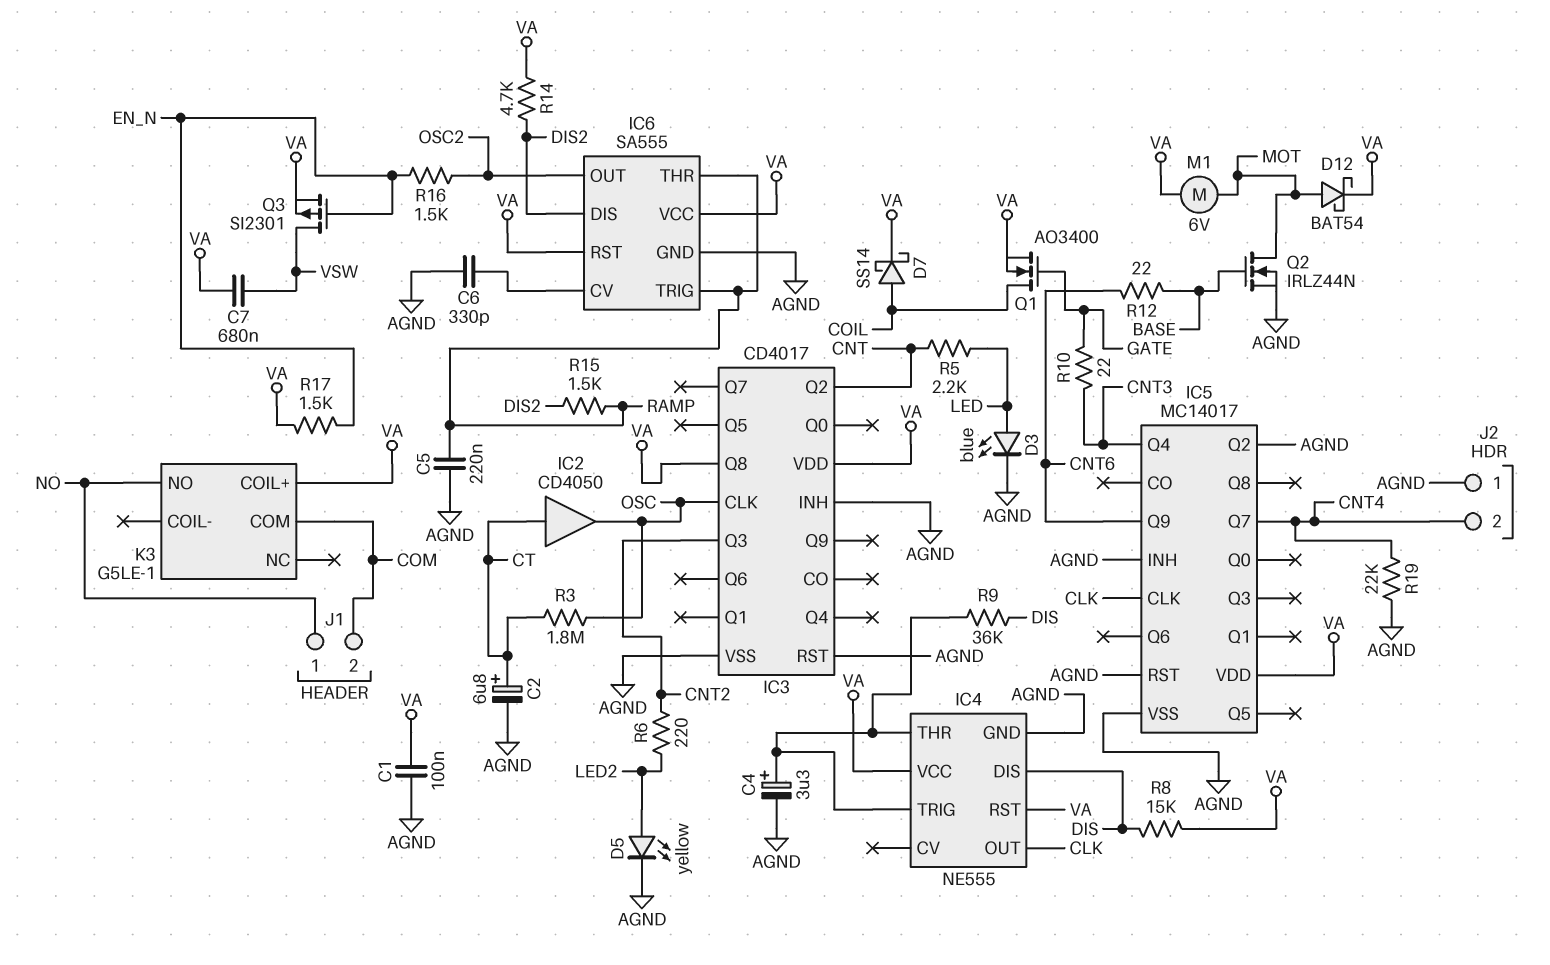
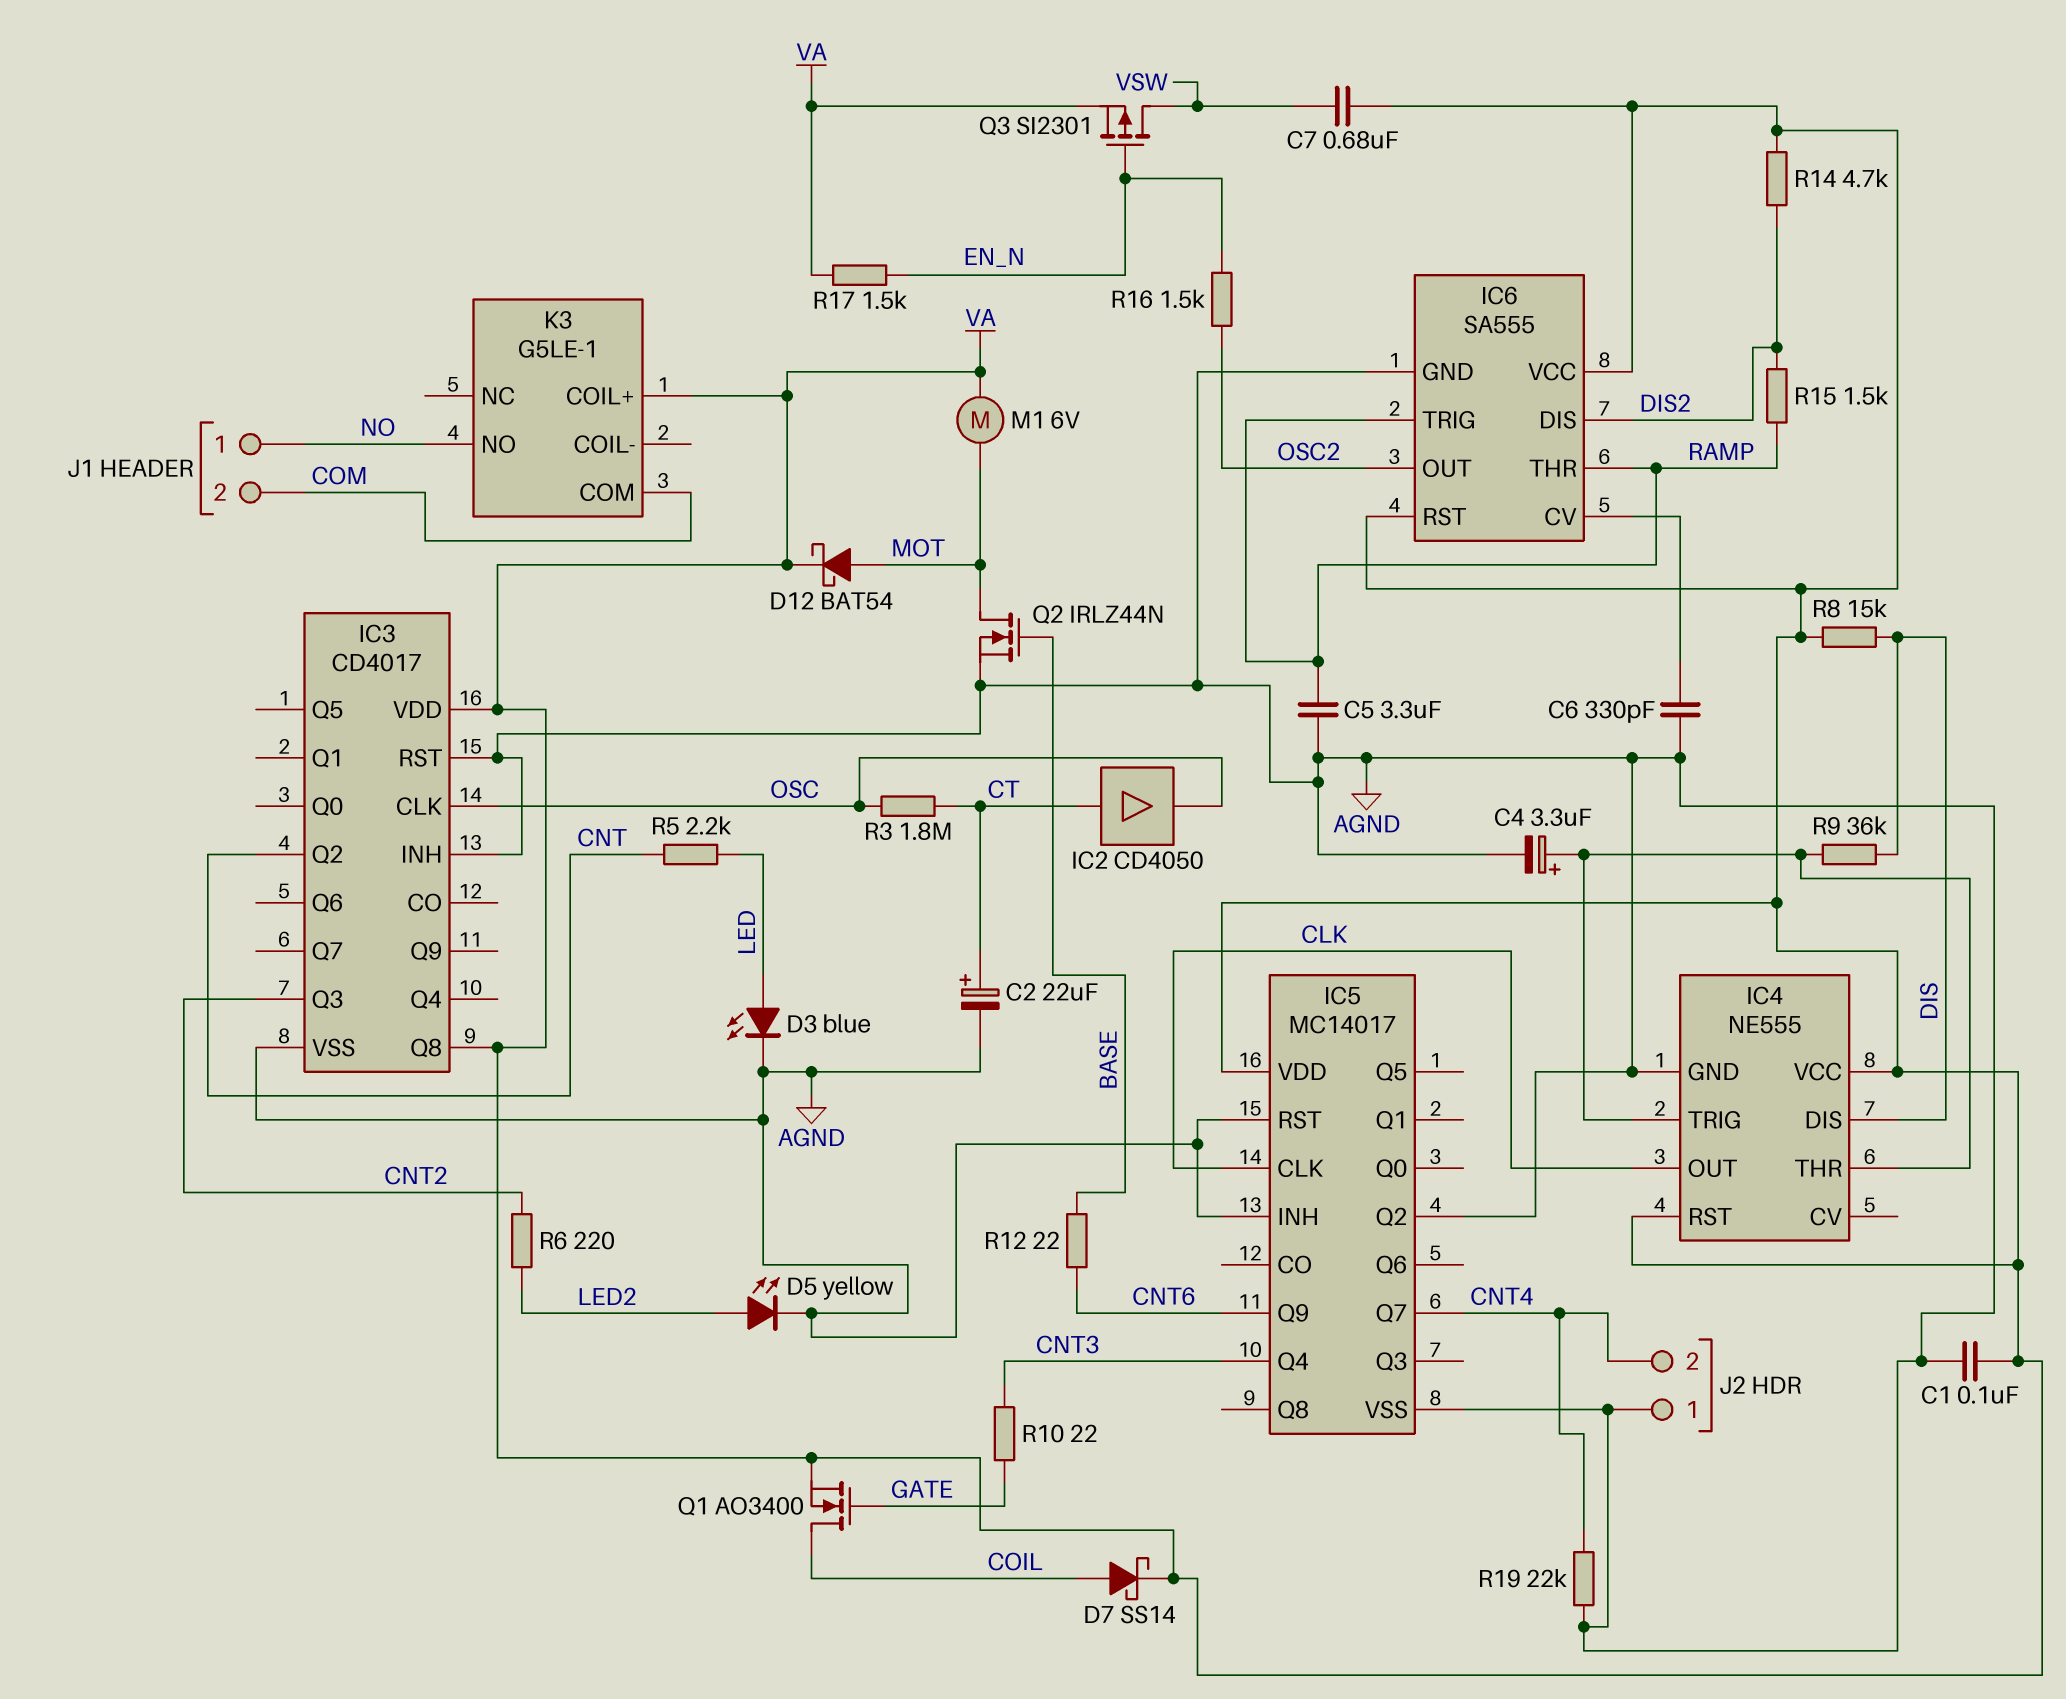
C2: 6.8uF (plus CT, minus AGND) -> 22uF (plus CT, minus AGND)
C5: 220nF (AGND, RAMP) -> 3.3uF (AGND, RAMP)

